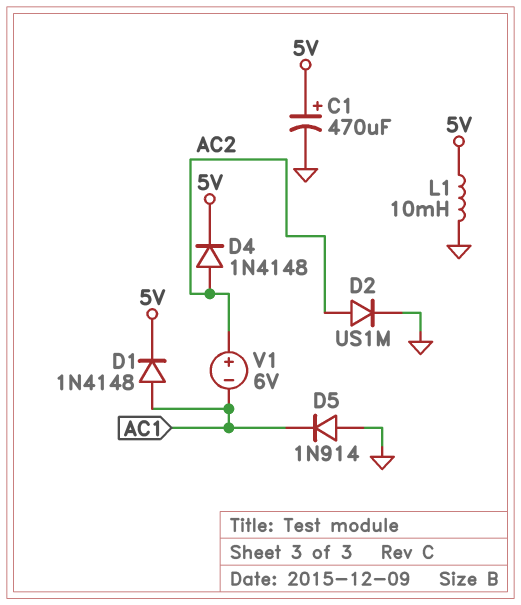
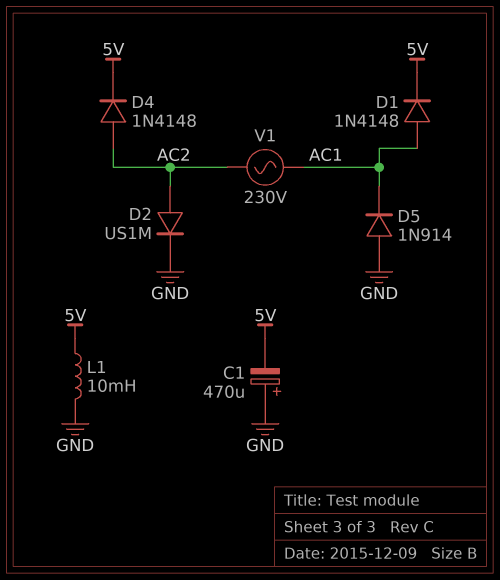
C1: 470uF (plus 5V, minus GND) -> 470uF (plus GND, minus 5V)
V1: 6V (plus AC2, minus AC1) -> AC 230V (AC1, AC2)

